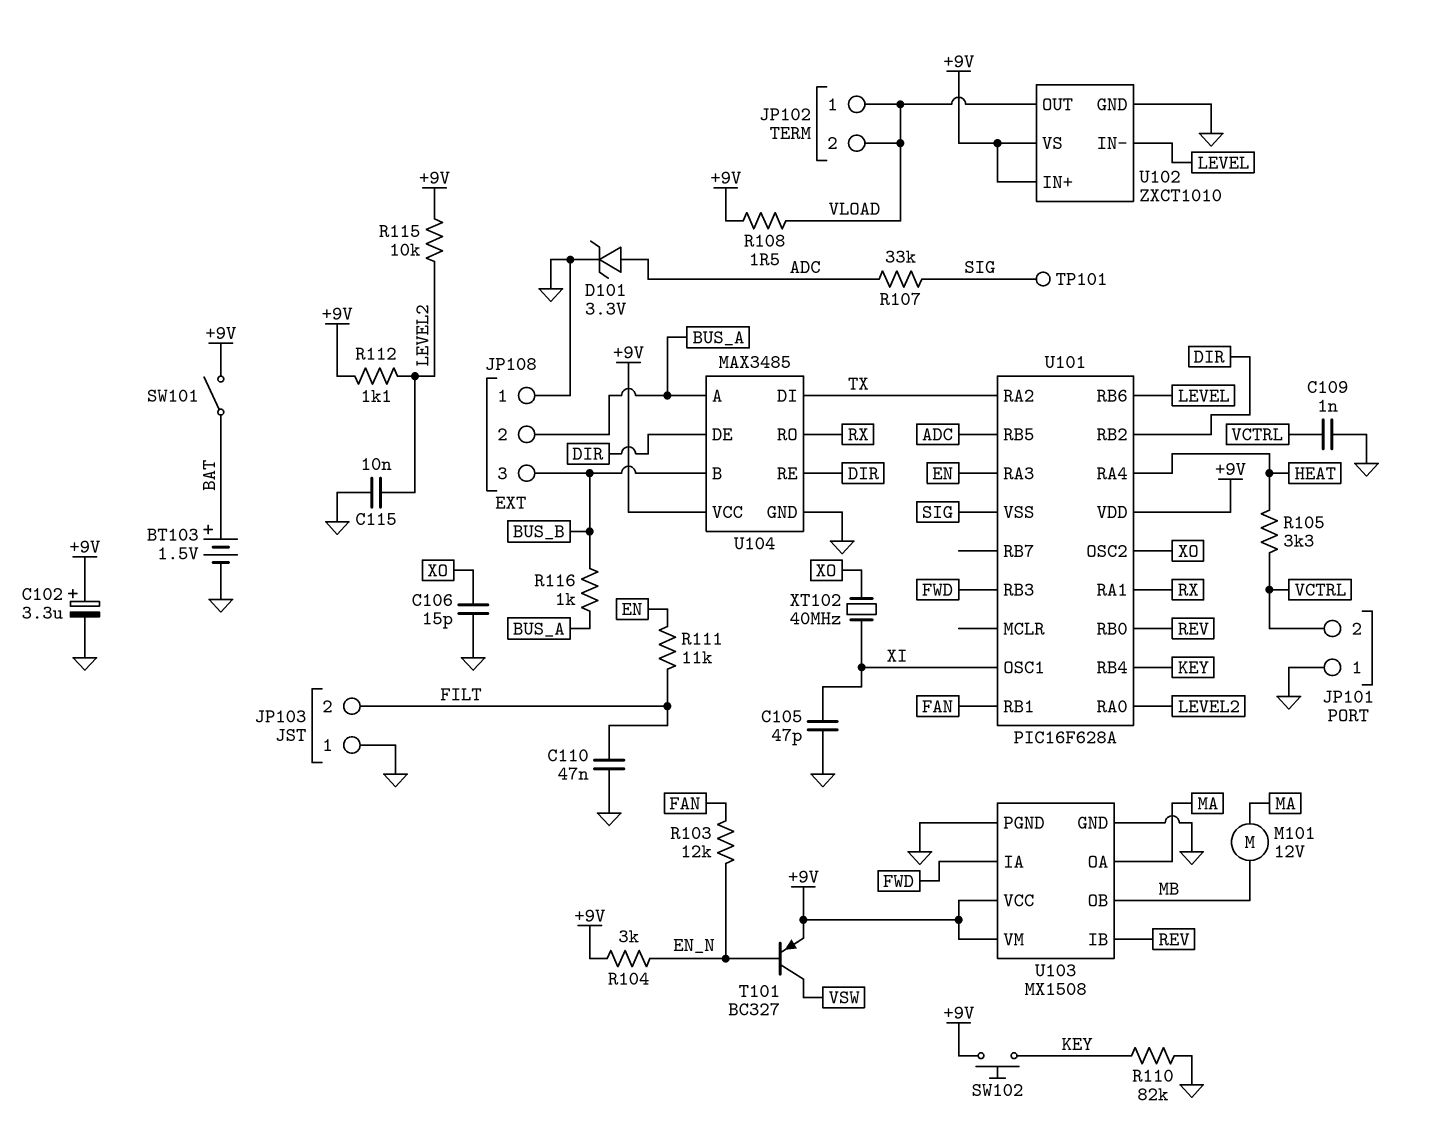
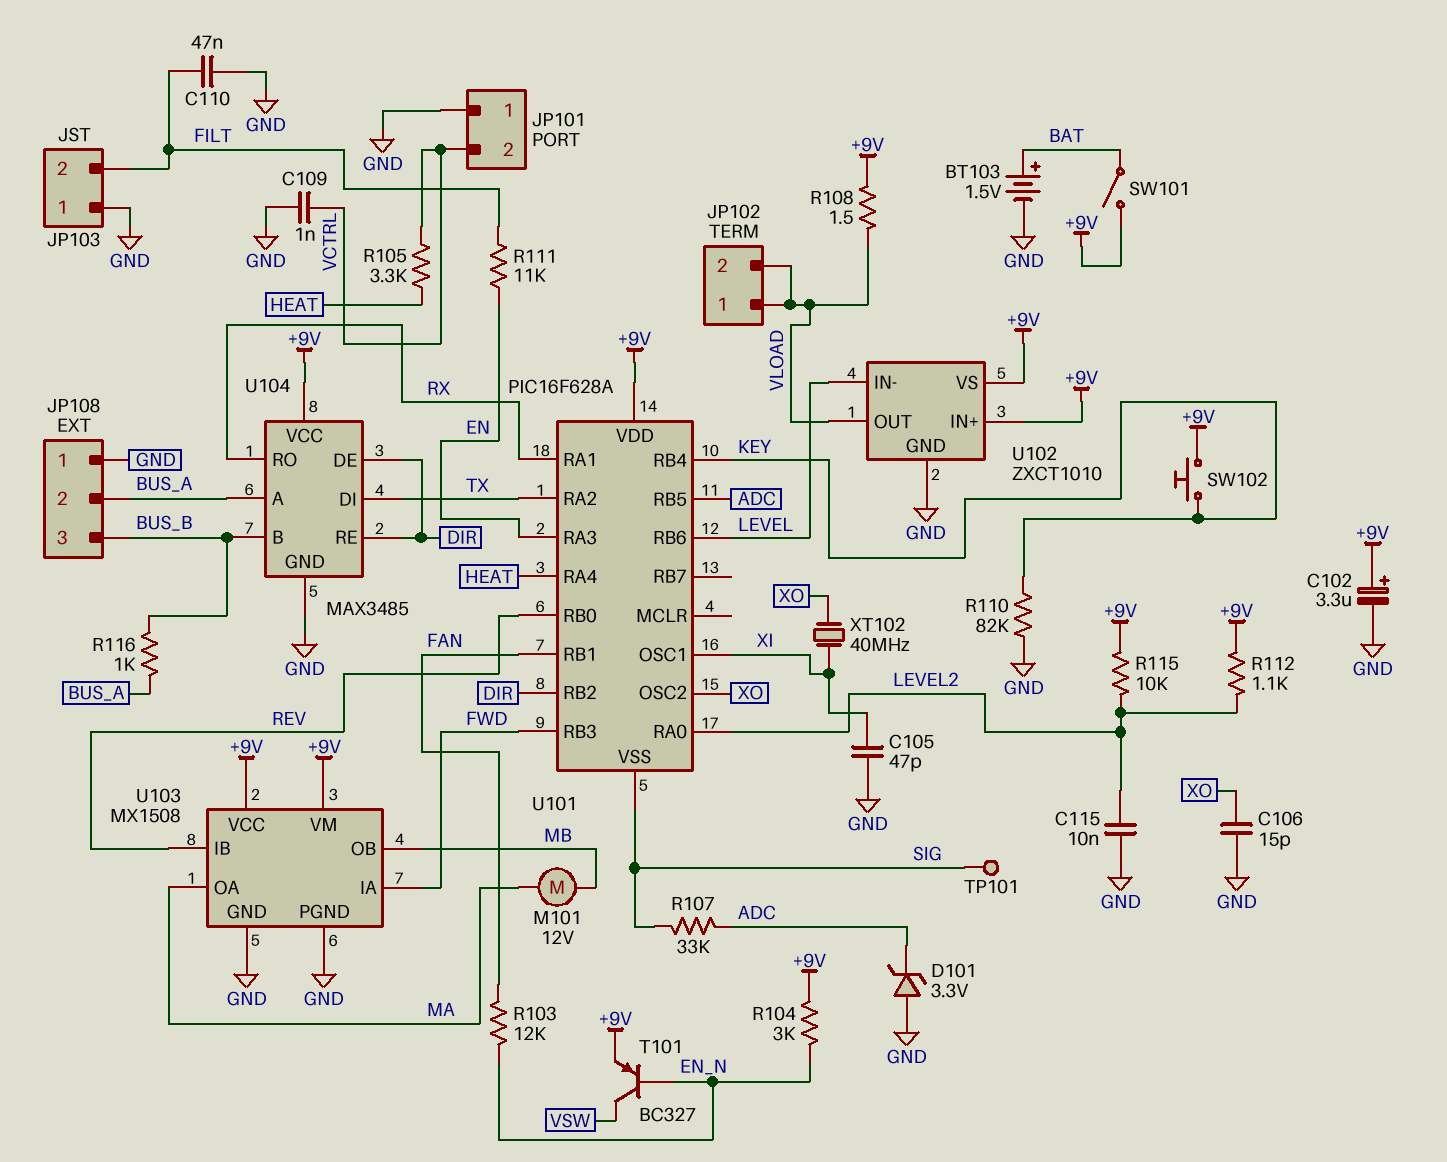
D101: zener 3.3V (A ADC, K GND) -> zener 3.3V (A GND, K ADC)

